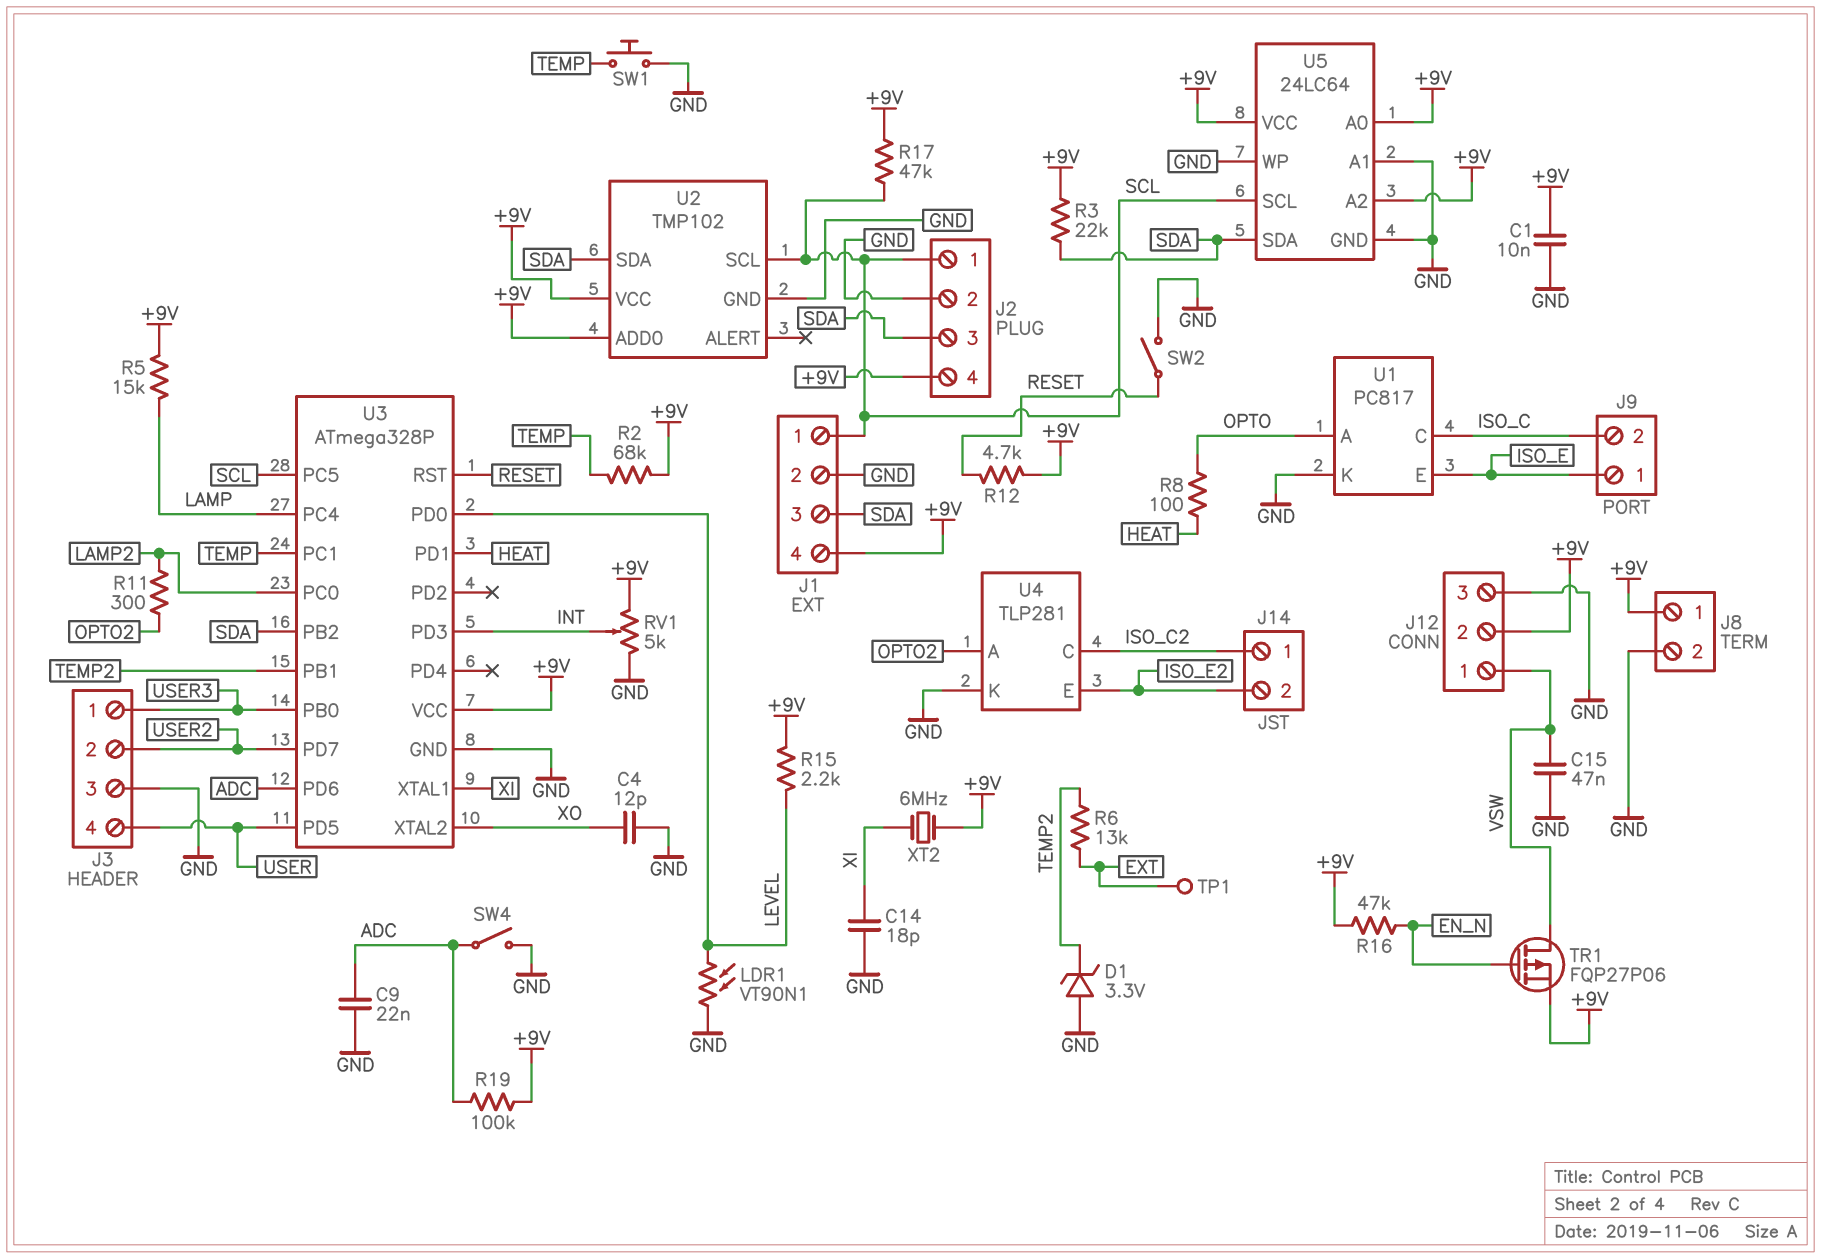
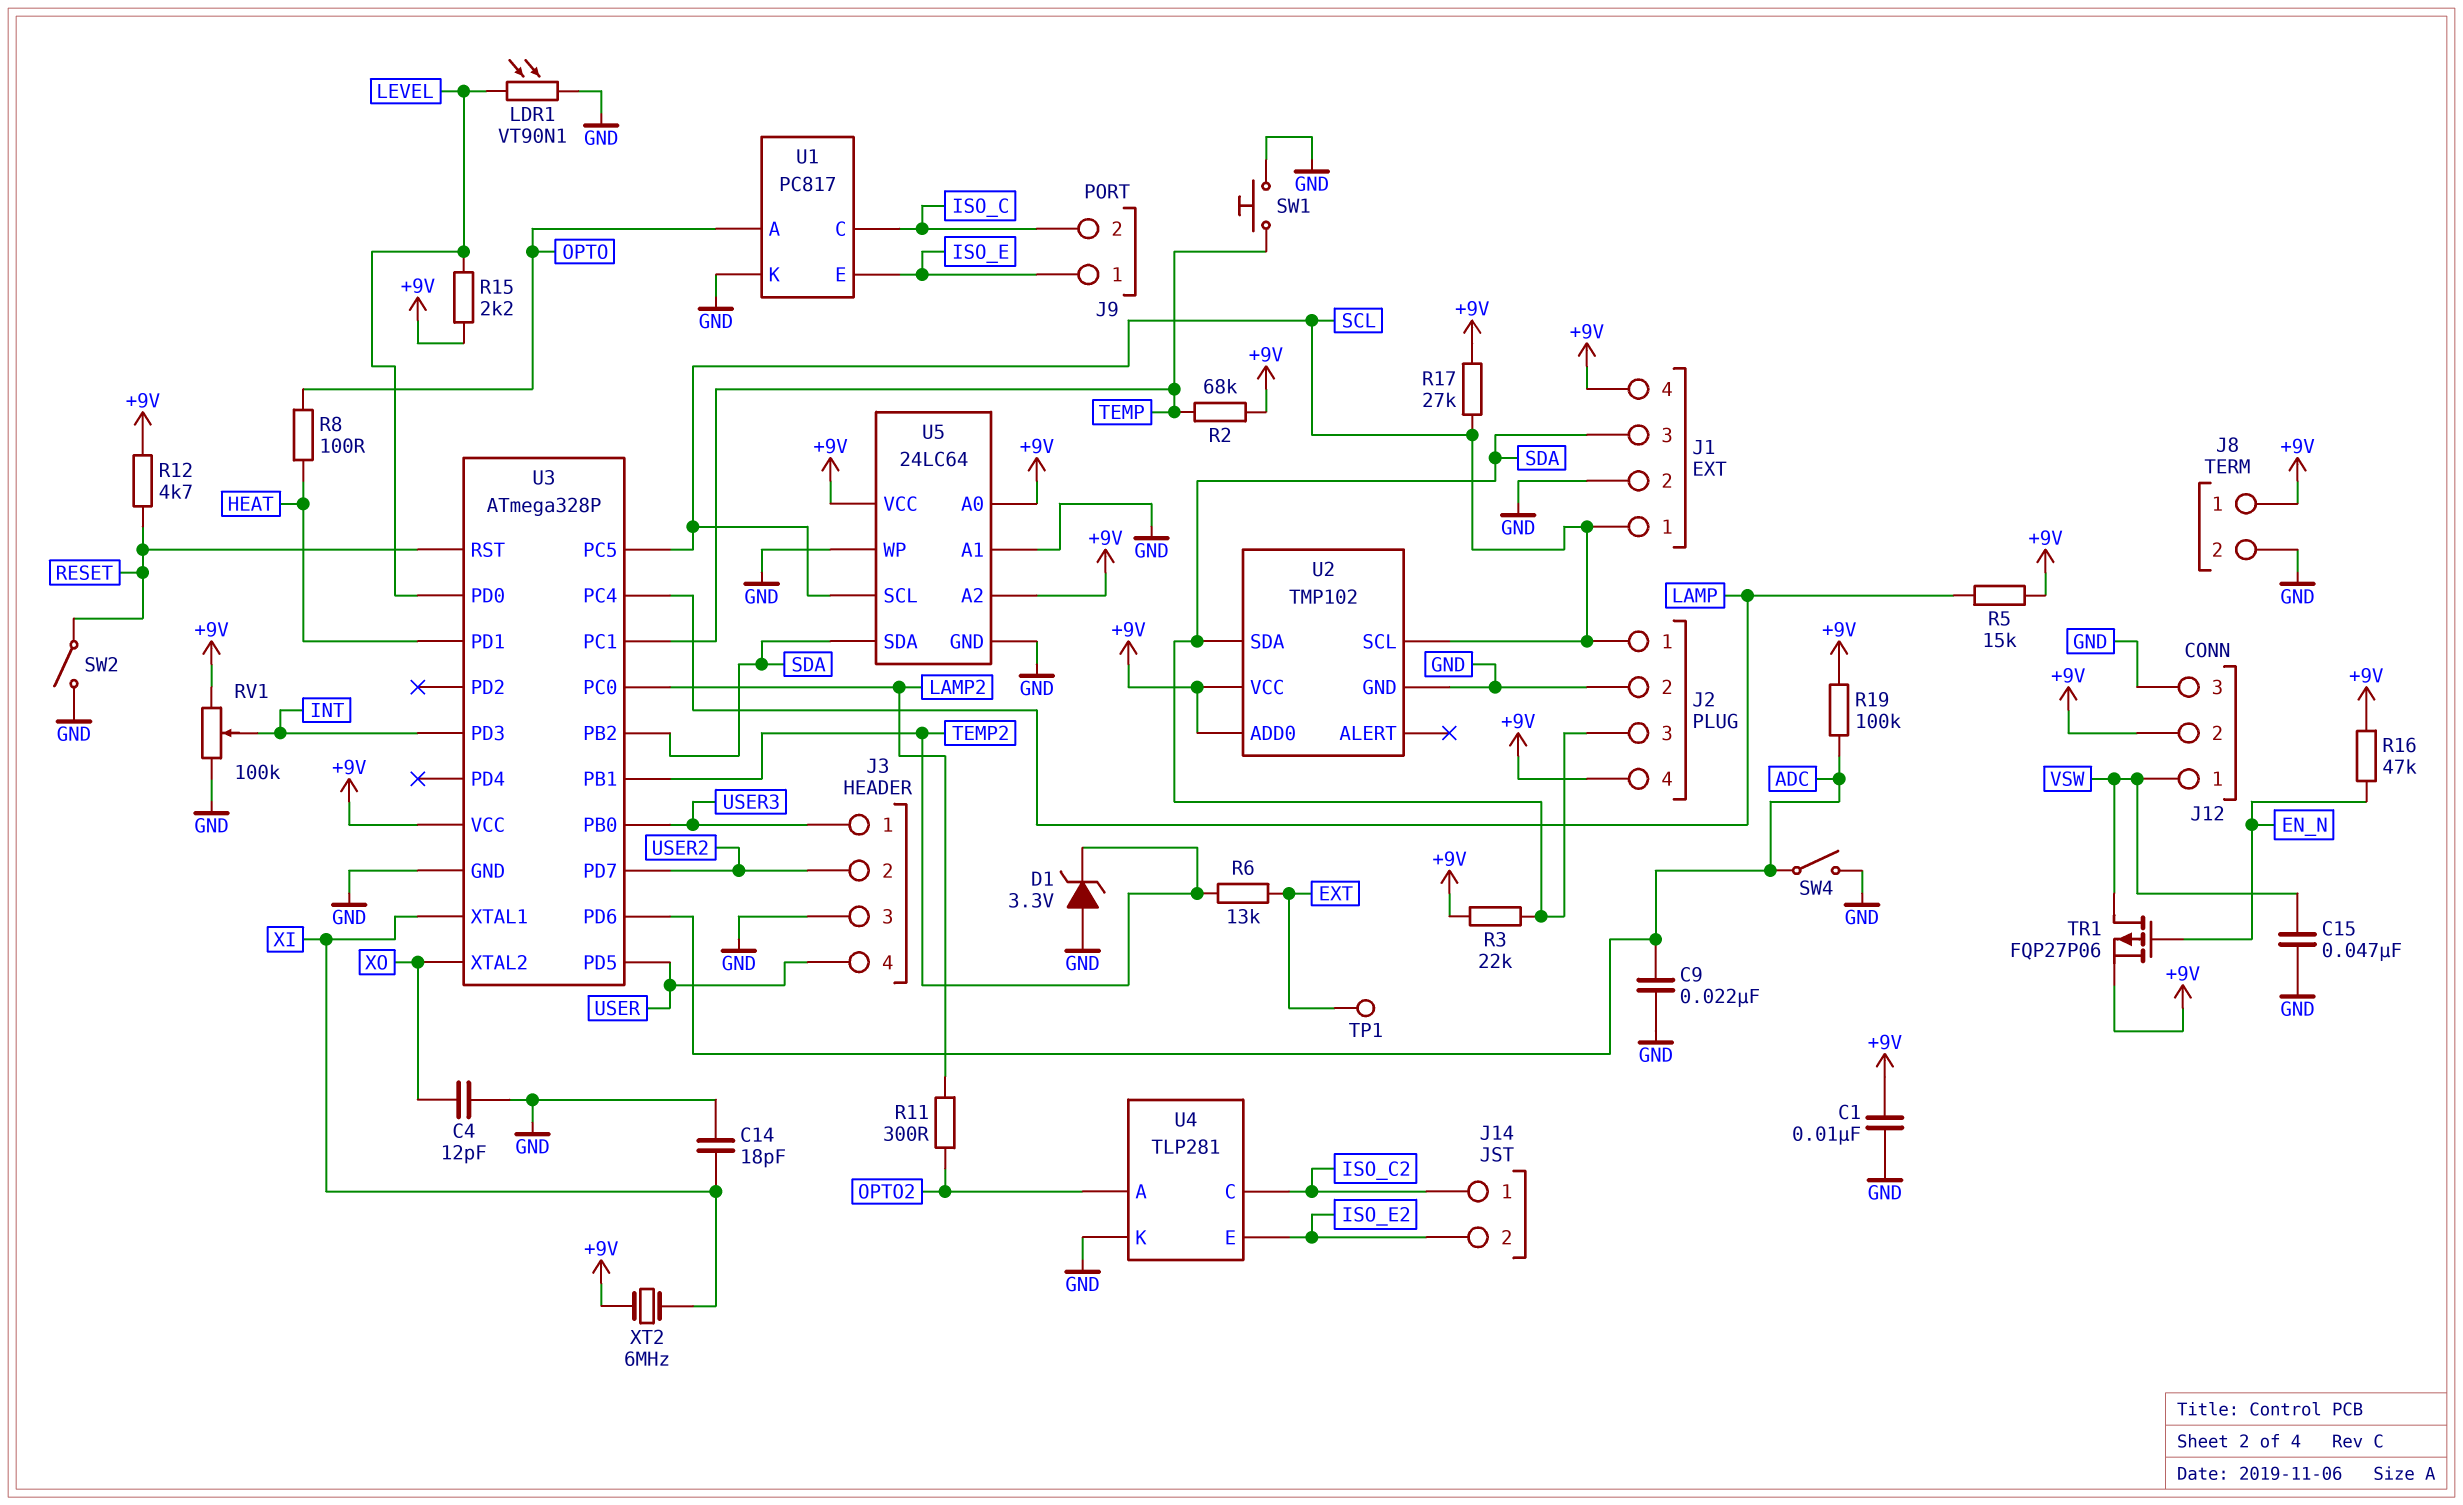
R17: 47k (+9V, SCL) -> 27k (+9V, SCL)
RV1: 5k (+9V, GND, wiper INT) -> 100k (+9V, GND, wiper INT)

